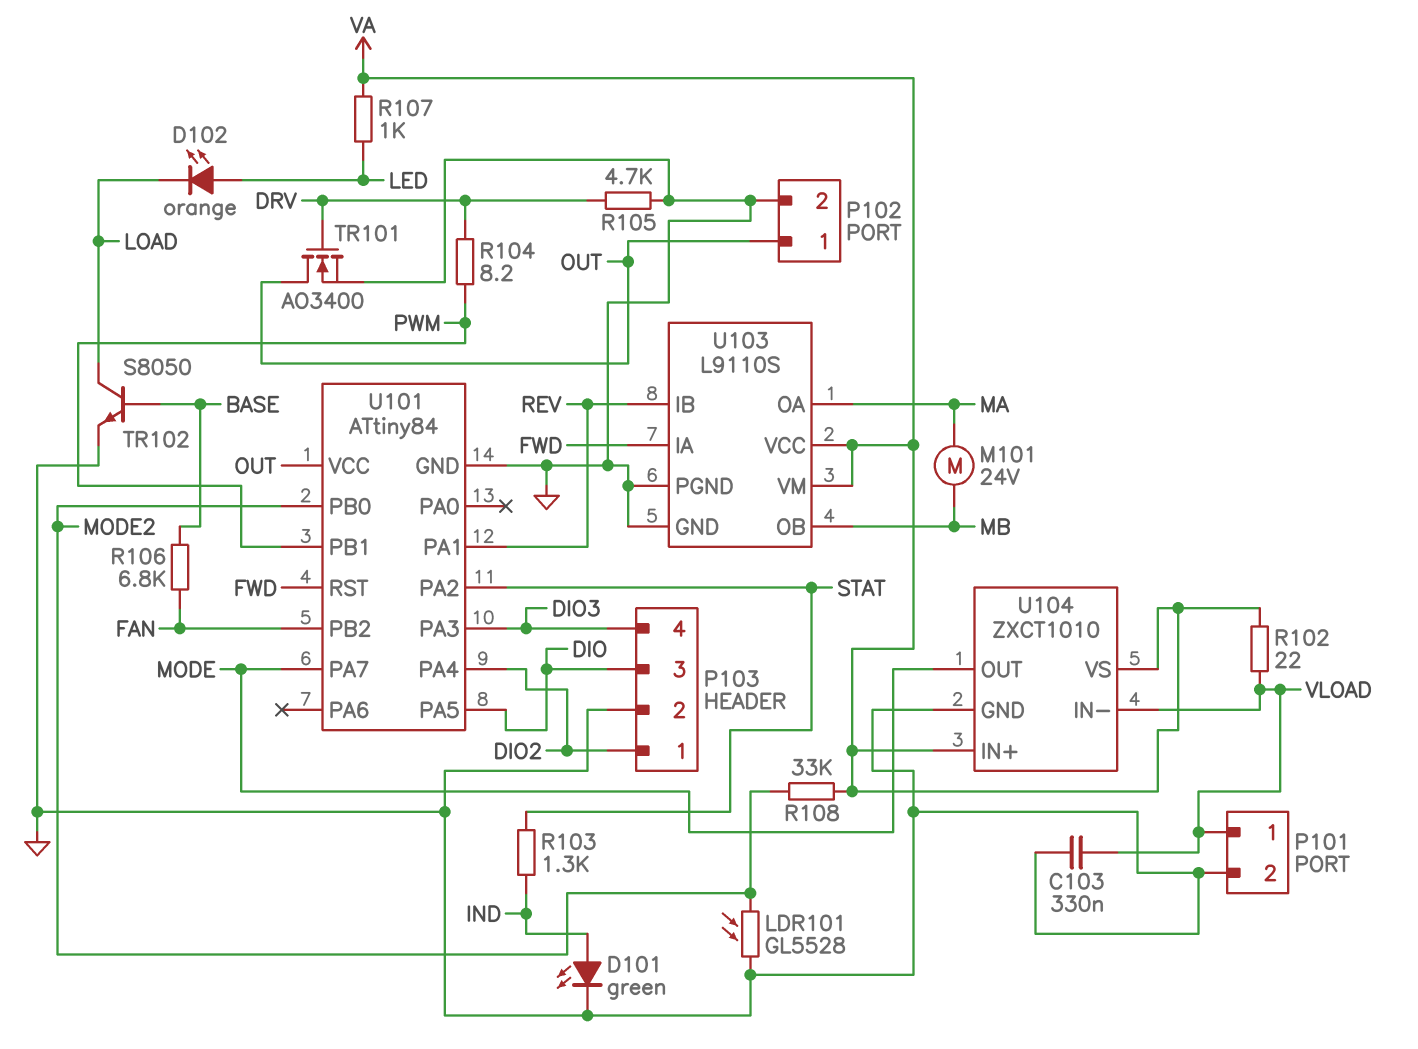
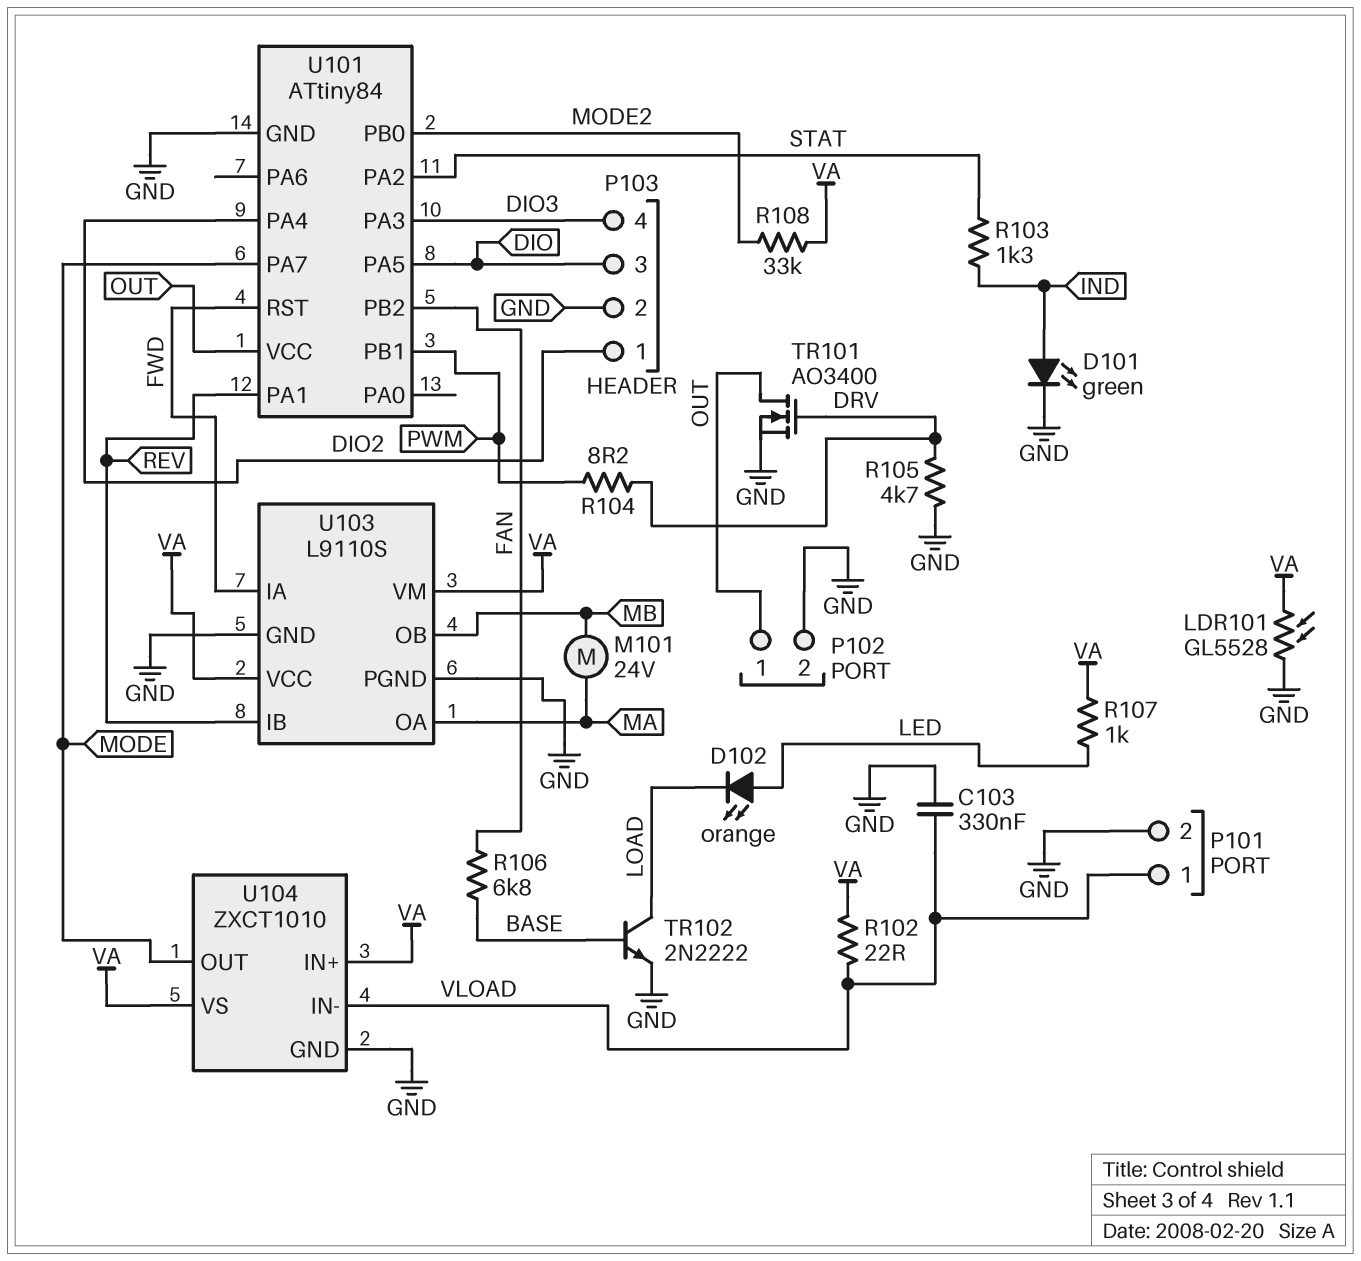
LDR101: GL5528 (GND, MODE2) -> GL5528 (GND, VA)
TR102: NPN S8050 (B BASE, C LOAD, E GND) -> NPN 2N2222 (B BASE, C LOAD, E GND)

